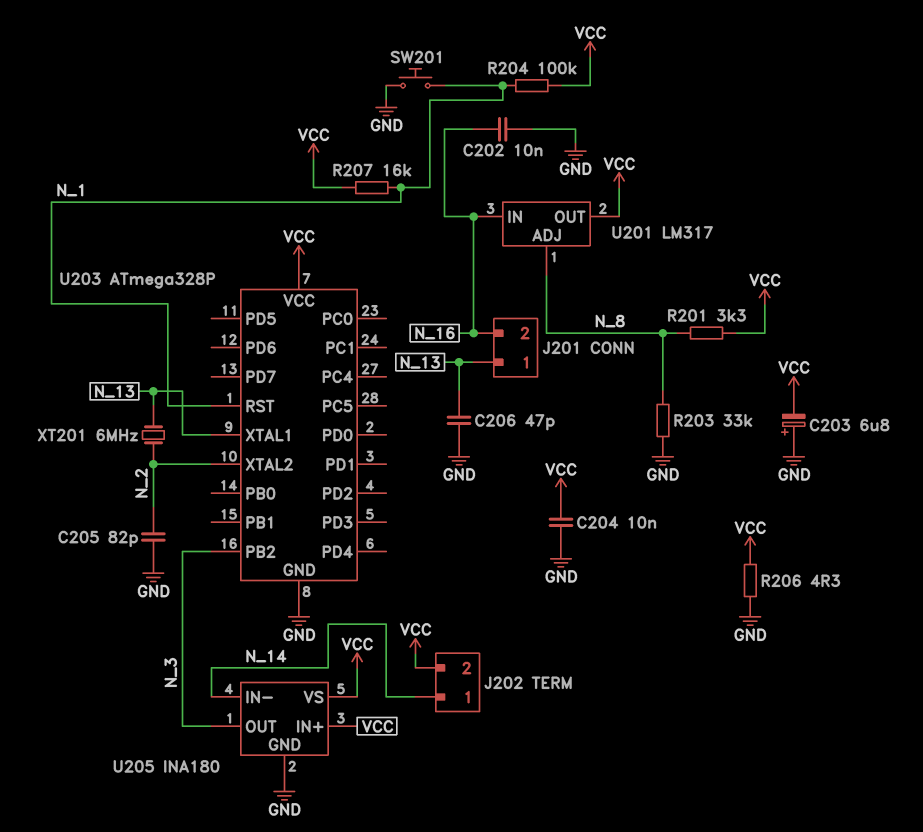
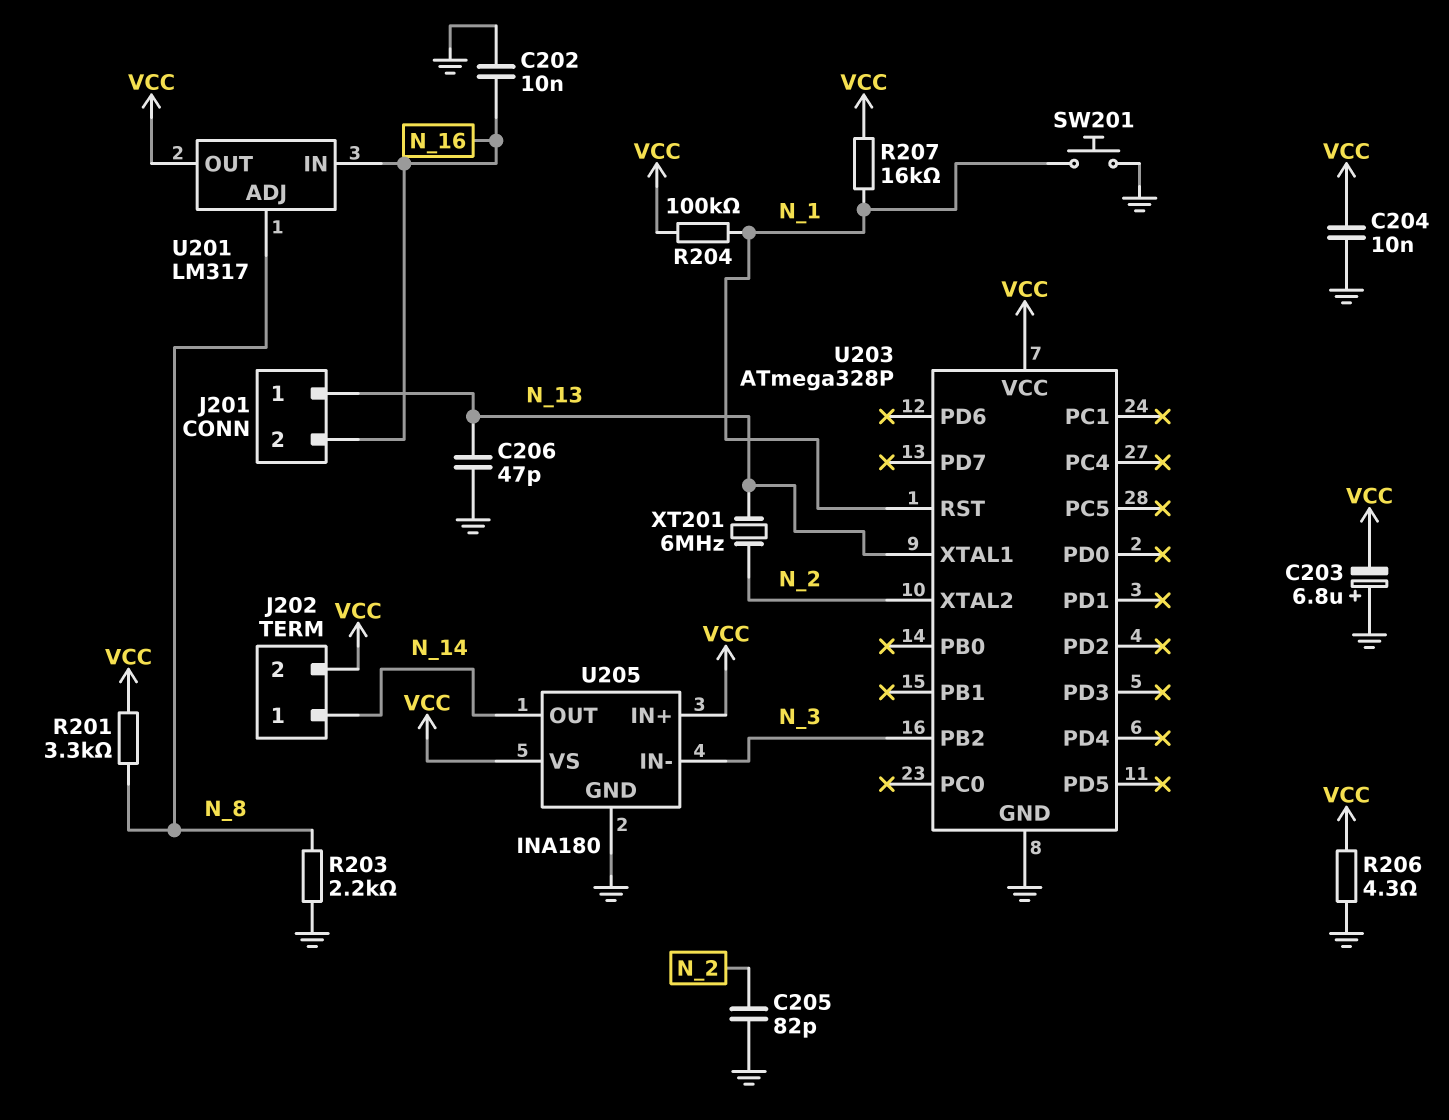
R203: 33k (GND, N_8) -> 2.2k (GND, N_8)
U205 pin IN-: N_14 -> N_3
U205 pin OUT: N_3 -> N_14

